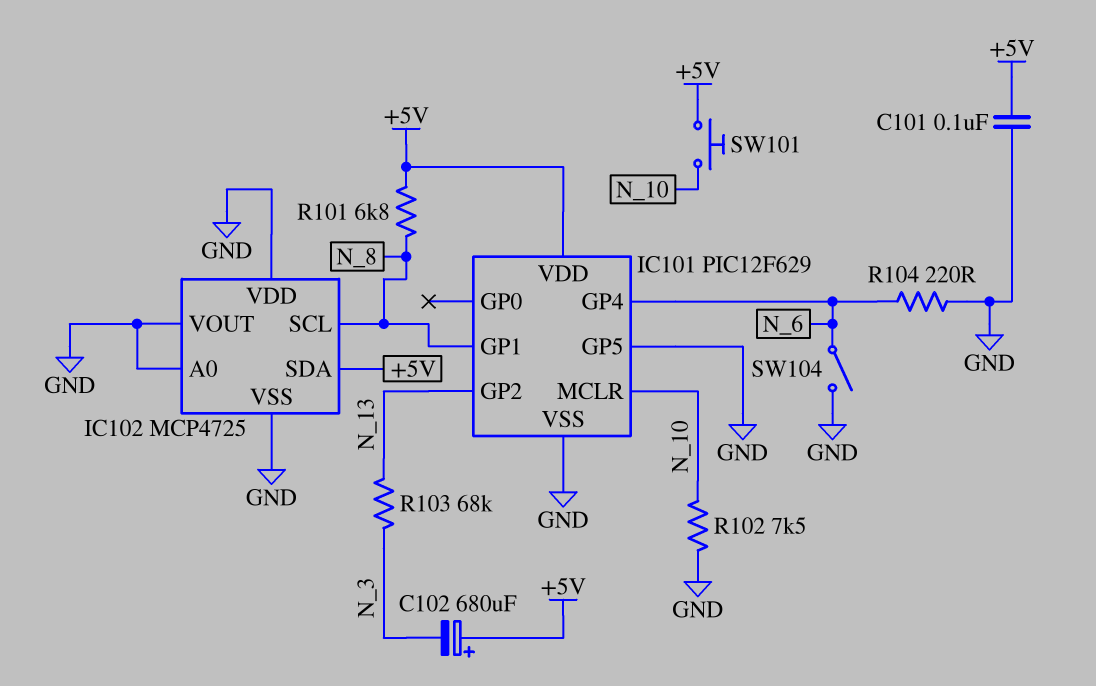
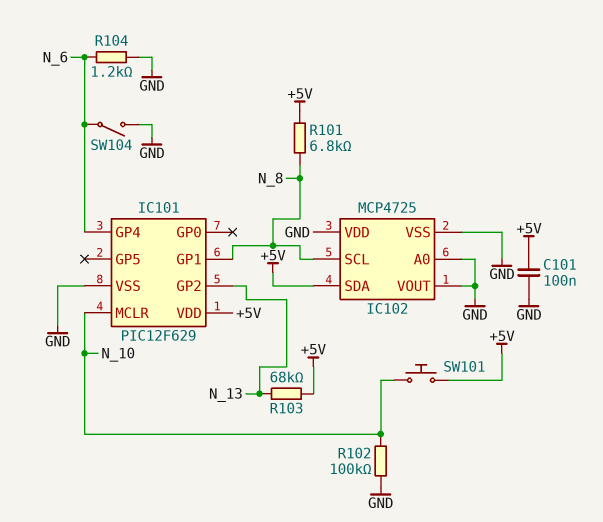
C102: 680uF (plus +5V, minus N_3) -> none
IC101 pin GP5: GND -> none
R102: 7.5k (GND, N_10) -> 100k (GND, N_10)
R103: 68k (N_3, N_13) -> 68k (+5V, N_13)
R104: 220 (GND, N_6) -> 1.2k (GND, N_6)

